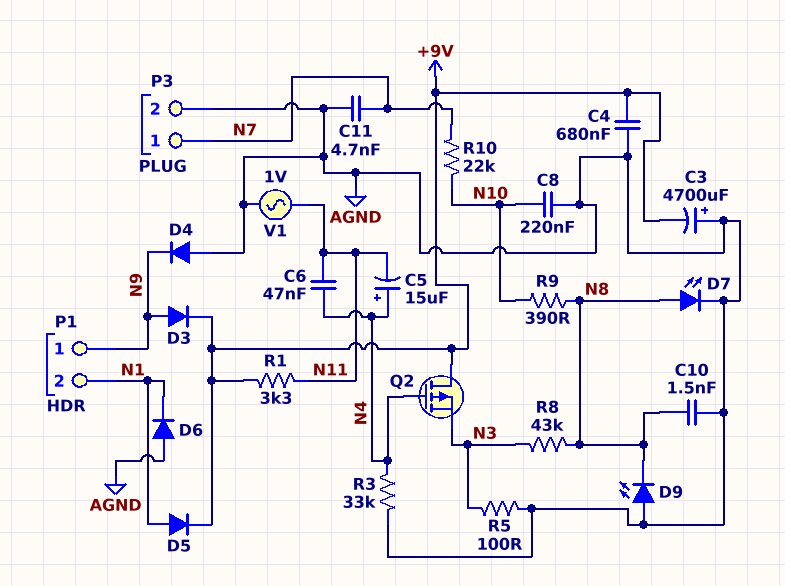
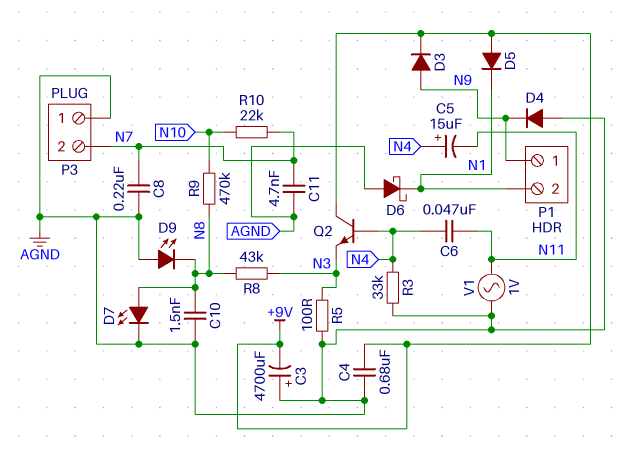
C8: 220nF (AGND, N10) -> 220nF (AGND, N7)
D5: diode (A N1, K +9V) -> diode (A +9V, K N1)
D6: diode (A AGND, K N1) -> schottky (A AGND, K N1)
P3 pin 1: N7 -> AGND
P3 pin 2: AGND -> N7
Q2: PMOS (G N4, D +9V, S N3) -> NPN (B N4, C +9V, E N3)
R1: 3.3k (+9V, N11) -> none
R9: 390 (N8, N10) -> 470k (N8, N10)

